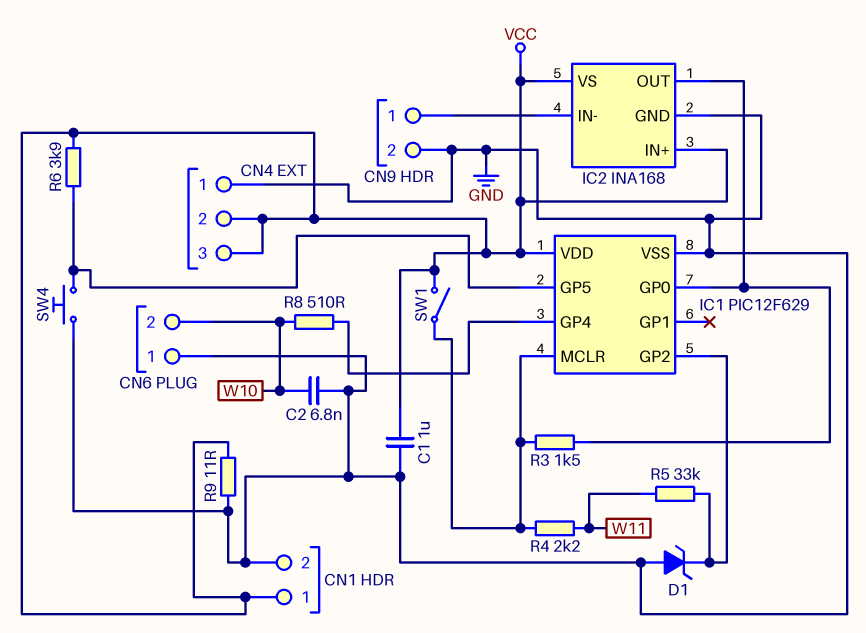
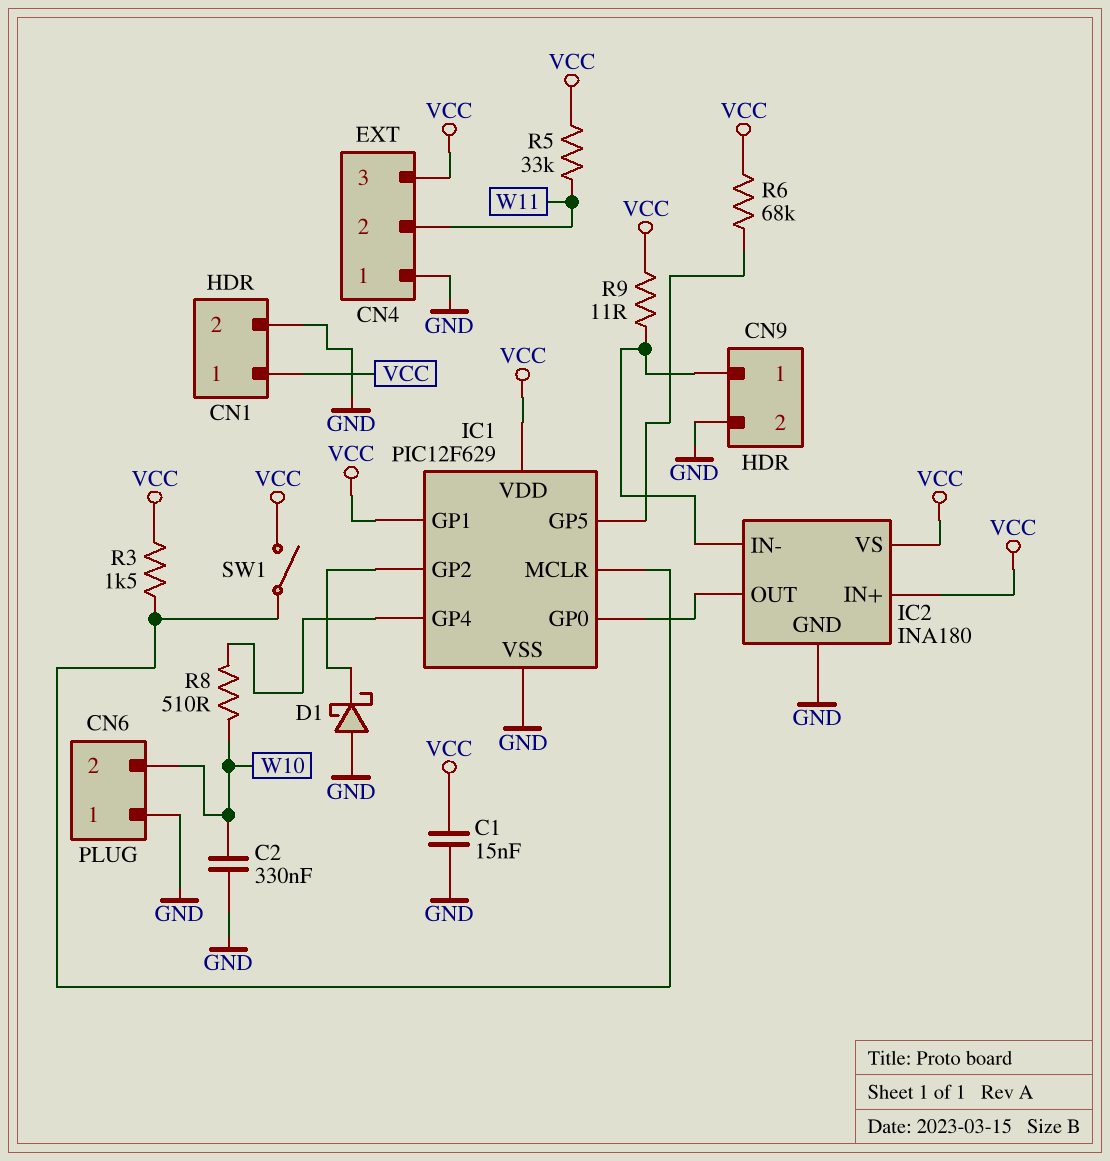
C1: 1uF (GND, VCC) -> 15nF (GND, VCC)
C2: 6.8nF (GND, W10) -> 330nF (GND, W10)
CN4 pin 2: VCC -> W11
D1: zener (A GND, K IC1/GP2) -> schottky (A GND, K IC1/GP2)
IC1 pin GP1: none -> VCC
IC2: INA168 -> INA180
R3: 1.5k (IC1/GP0, IC1/MCLR) -> 1.5k (IC1/MCLR, VCC)
R4: 2.2k (IC1/MCLR, W11) -> none
R5: 33k (IC1/GP2, W11) -> 33k (VCC, W11)
R6: 3.9k (IC1/GP5, VCC) -> 68k (IC1/GP5, VCC)
R9: 11 (GND, VCC) -> 11 (CN9/1, VCC)
SW4: button (GND, IC1/GP5) -> none

